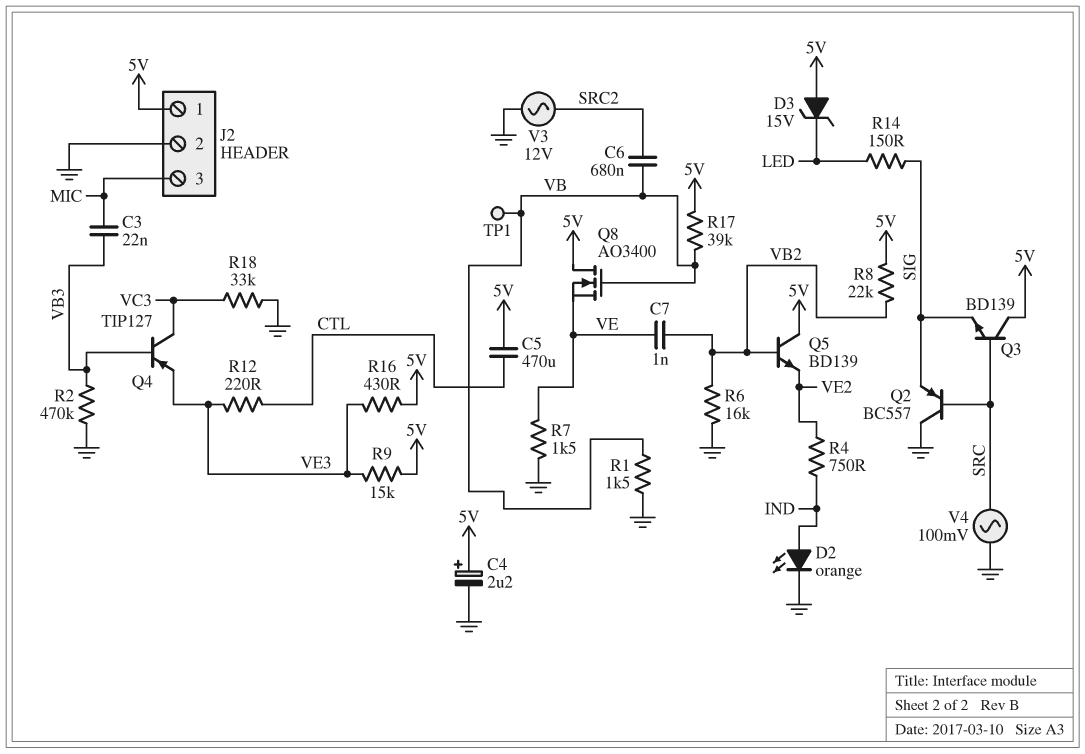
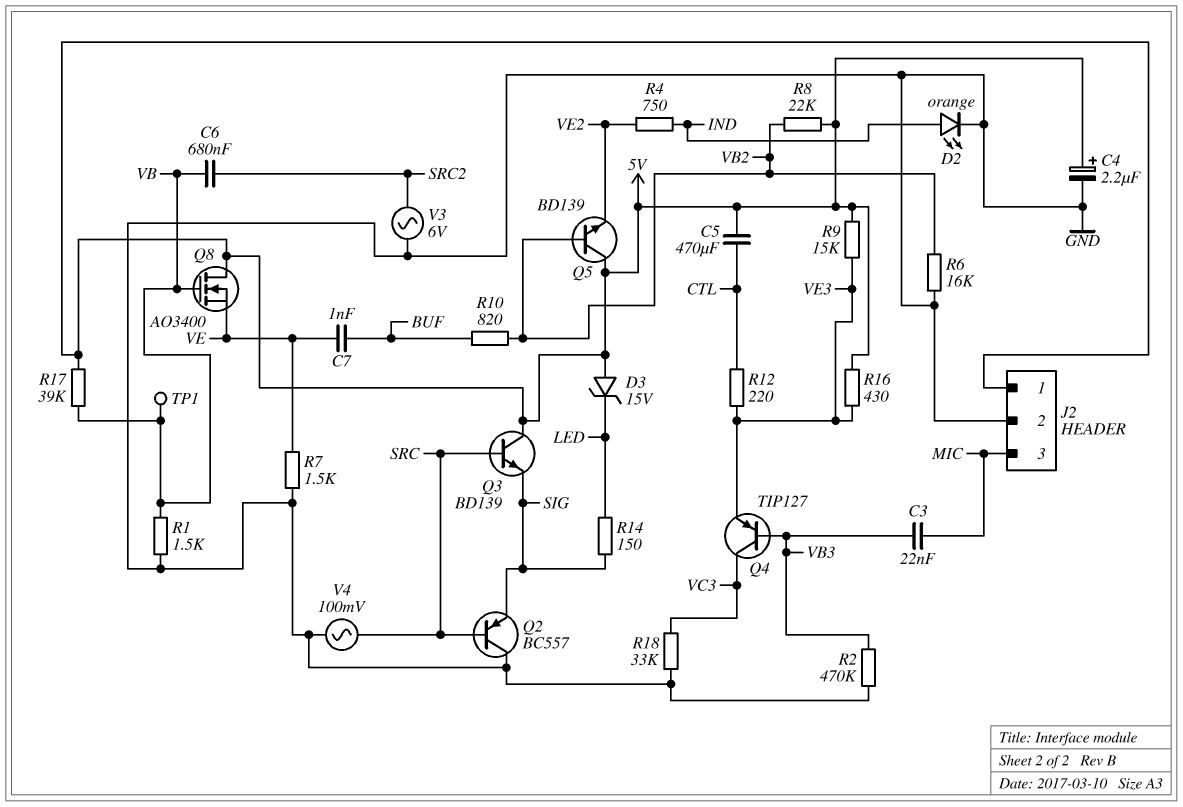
C7: 1nF (VB2, VE) -> 1nF (BUF, VE)
R10: none -> 820 (BUF, VB2)
V3: AC 12V (GND, SRC2) -> AC 6V (GND, SRC2)

